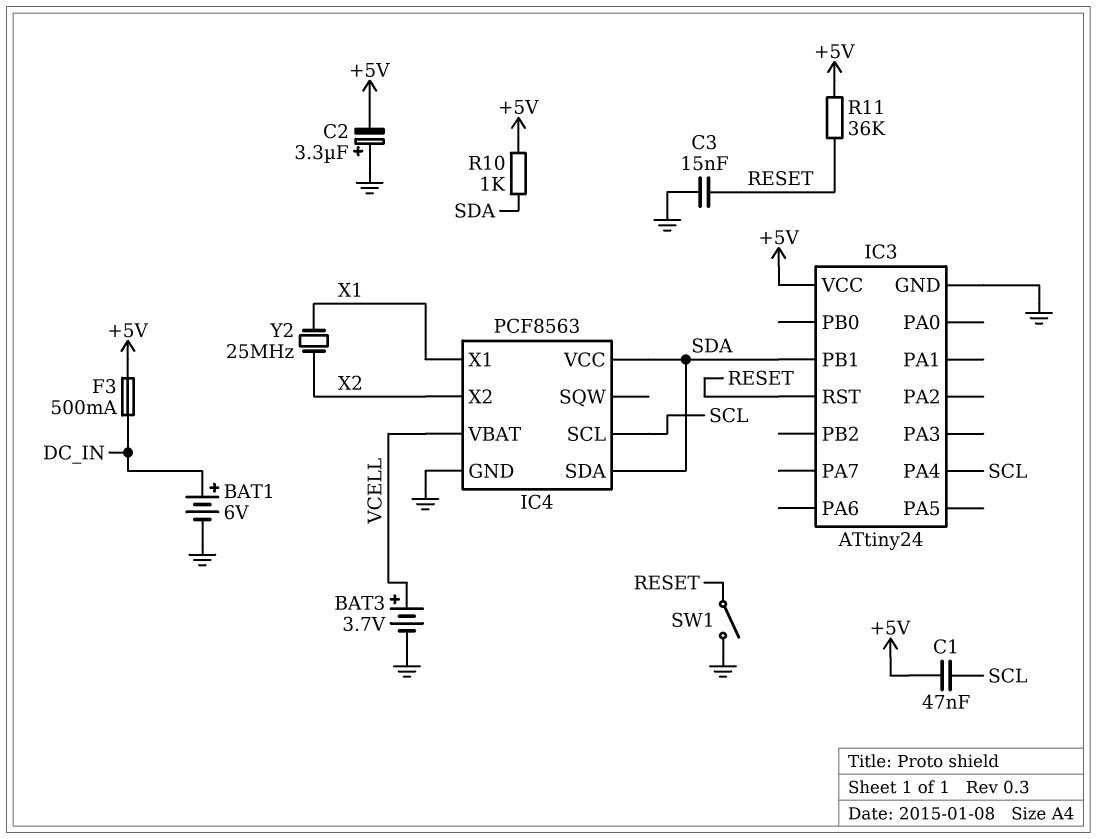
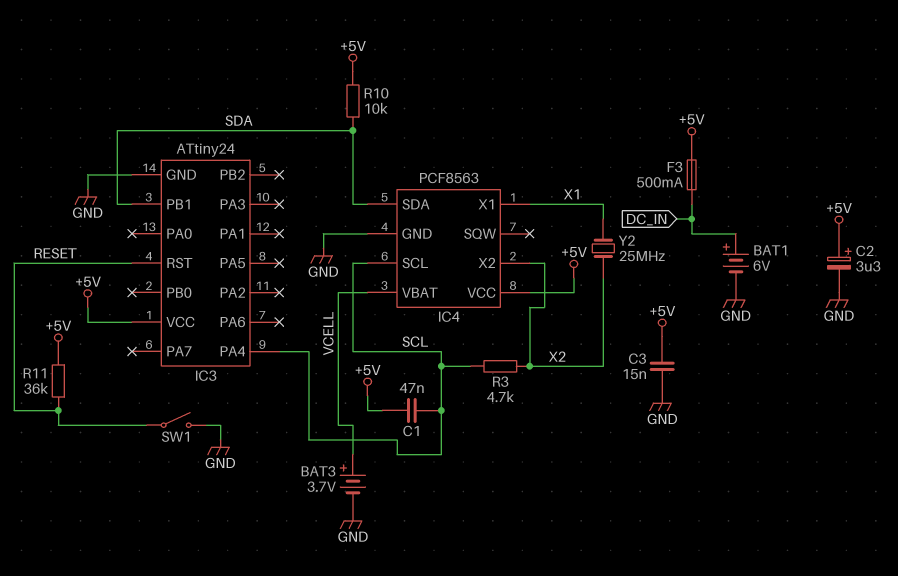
C2: 3.3uF (plus GND, minus +5V) -> 3.3uF (plus +5V, minus GND)
C3: 15nF (GND, RESET) -> 15nF (+5V, GND)
IC4 pin VCC: SDA -> +5V
R3: none -> 4.7k (SCL, X2)
R10: 1k (+5V, SDA) -> 10k (+5V, SDA)

